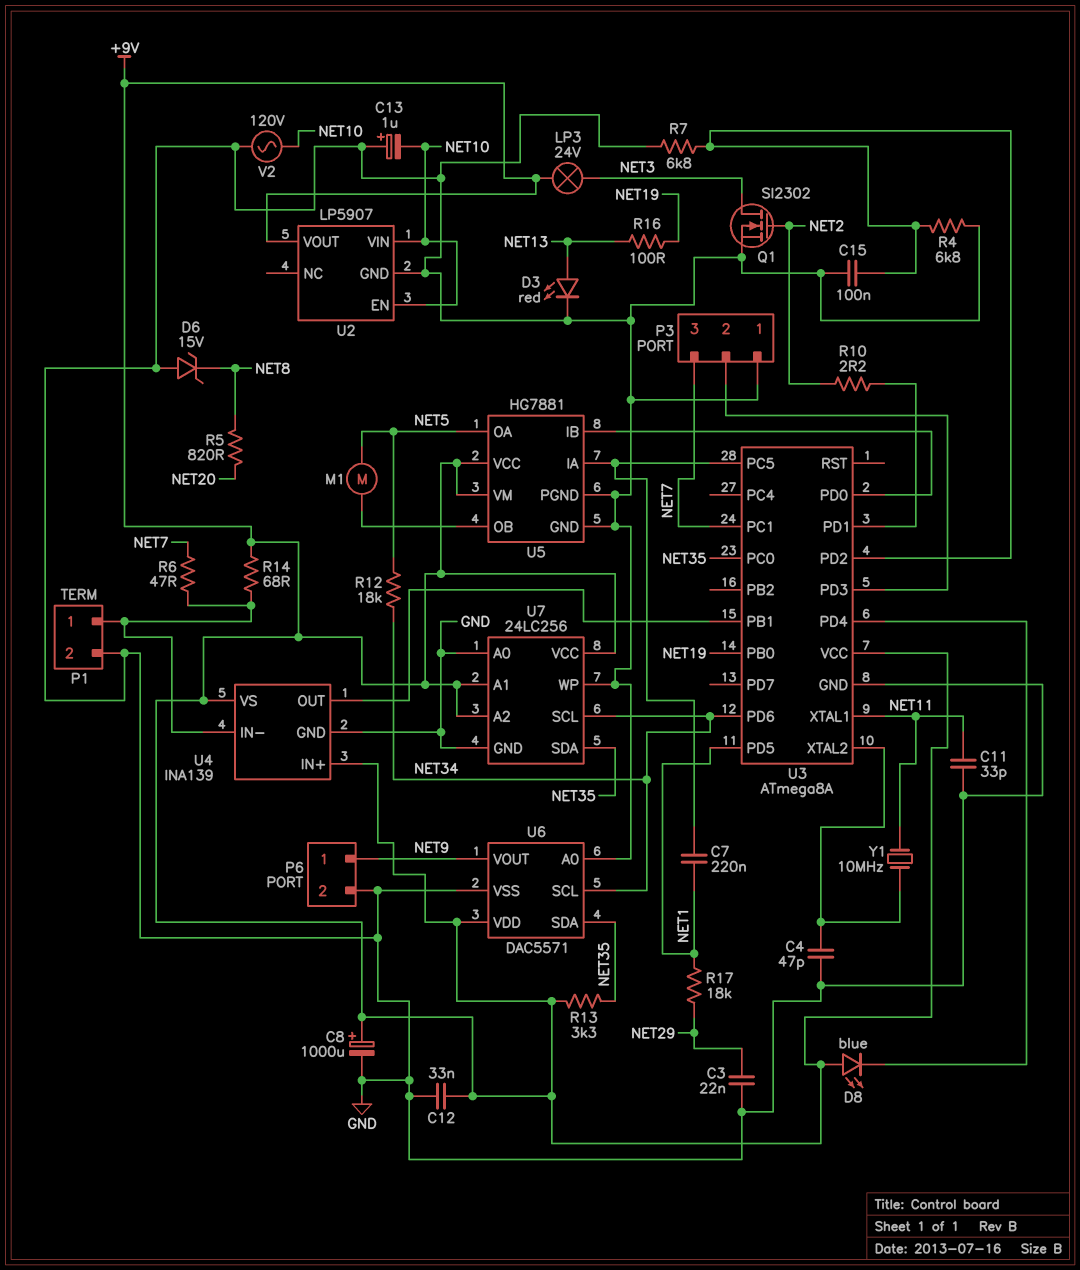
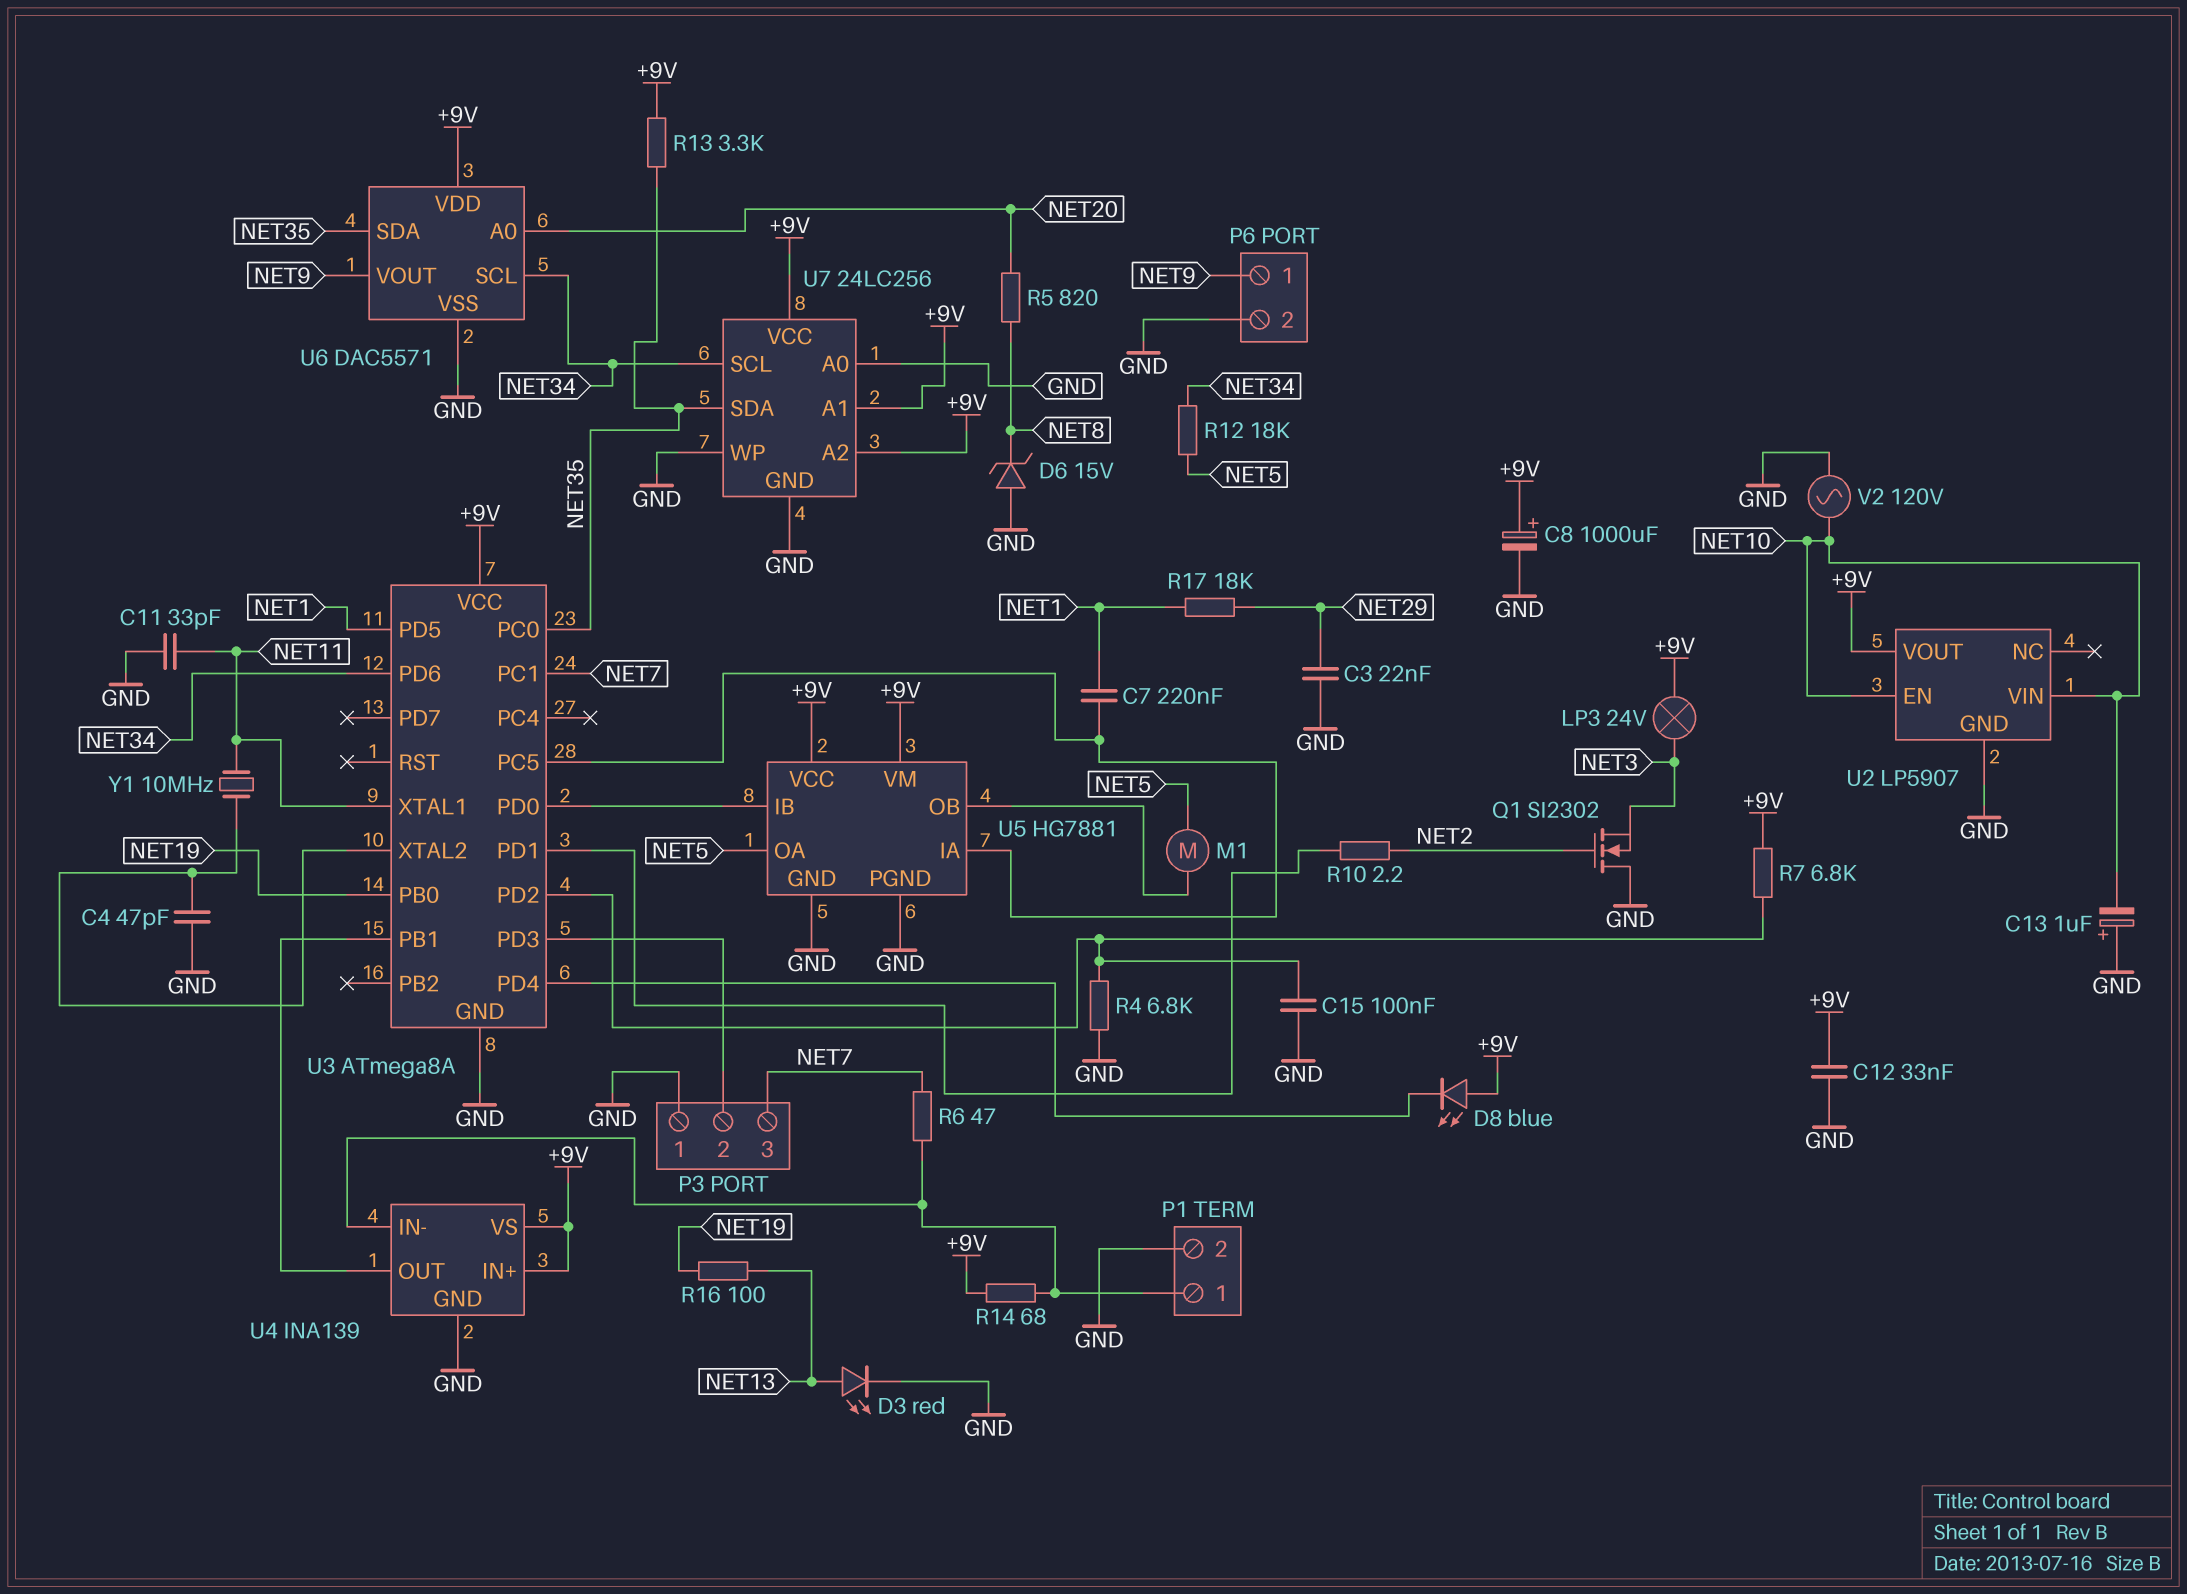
Q1: NMOS SI2302 (G NET2, D NET3, S GND) -> NMOS SI2302 (G NET2, D GND, S NET3)
R7: 6.8k (GND, U3/PD2) -> 6.8k (+9V, U3/PD2)
U6 pin A0: GND -> NET20

